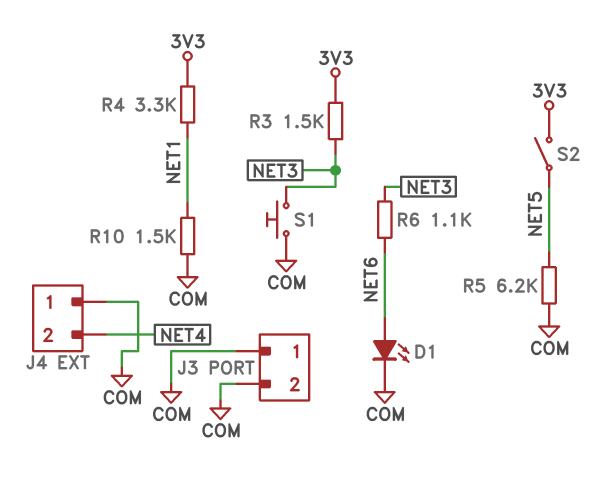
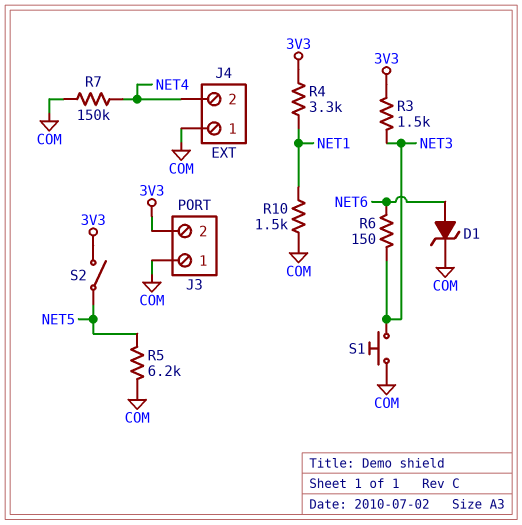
D1: LED (A NET6, K COM) -> zener (A NET6, K COM)
J3 pin 2: COM -> 3V3
R6: 1.1k (NET3, NET6) -> 150 (NET3, NET6)
R7: none -> 150k (COM, NET4)

